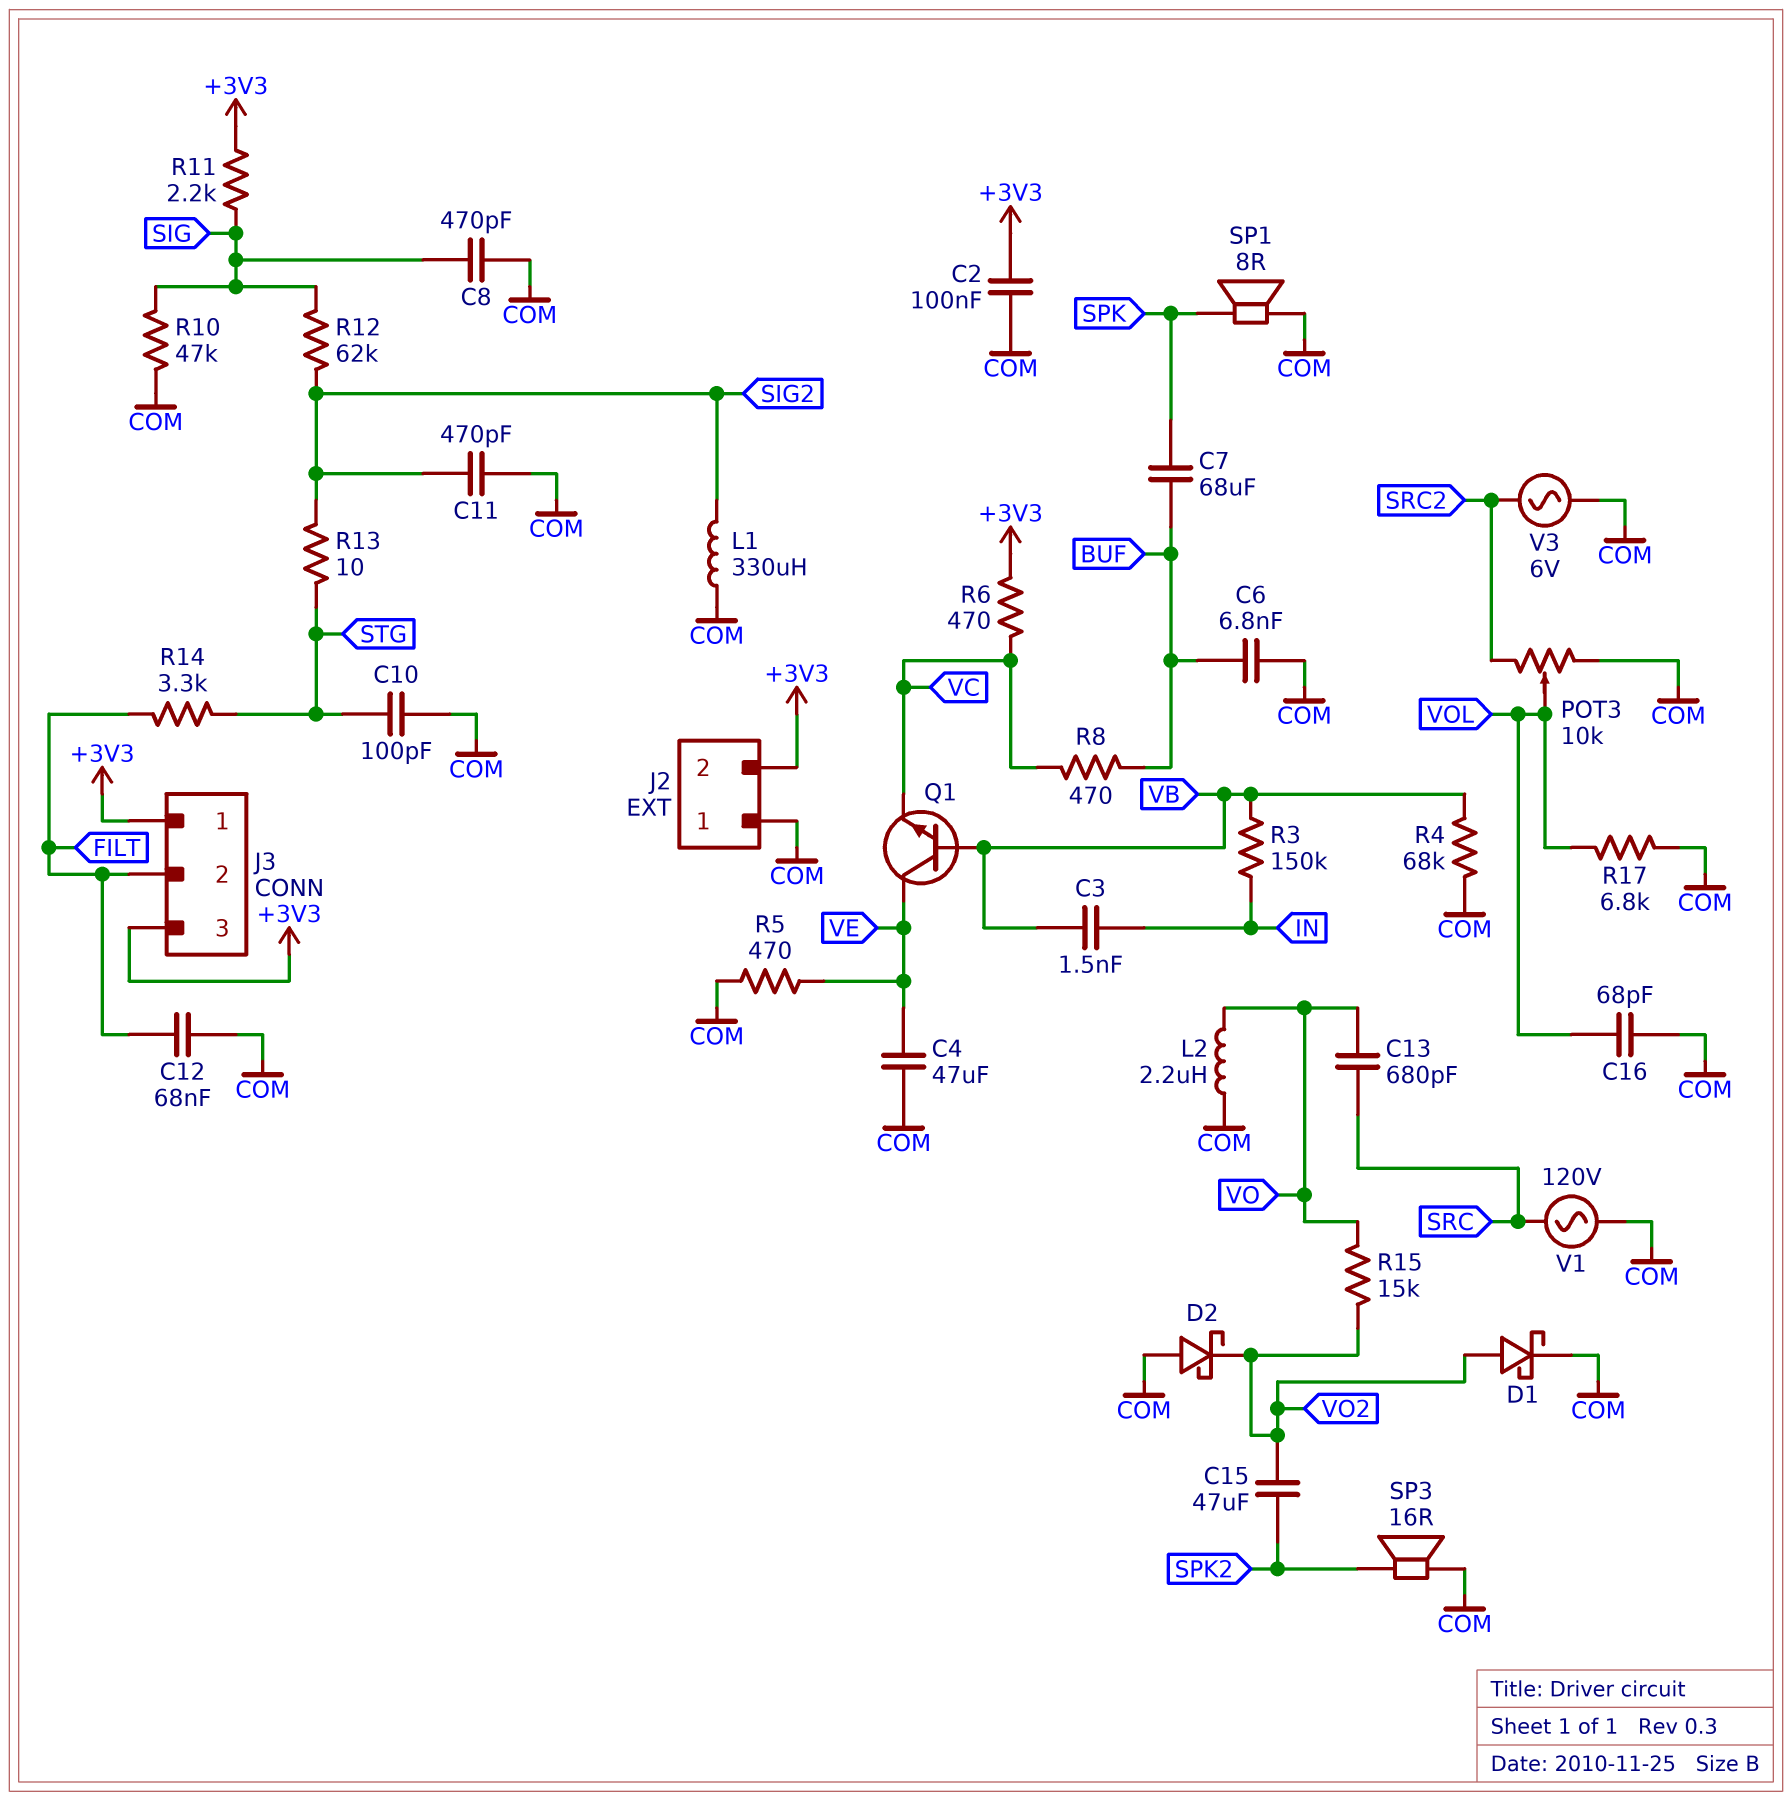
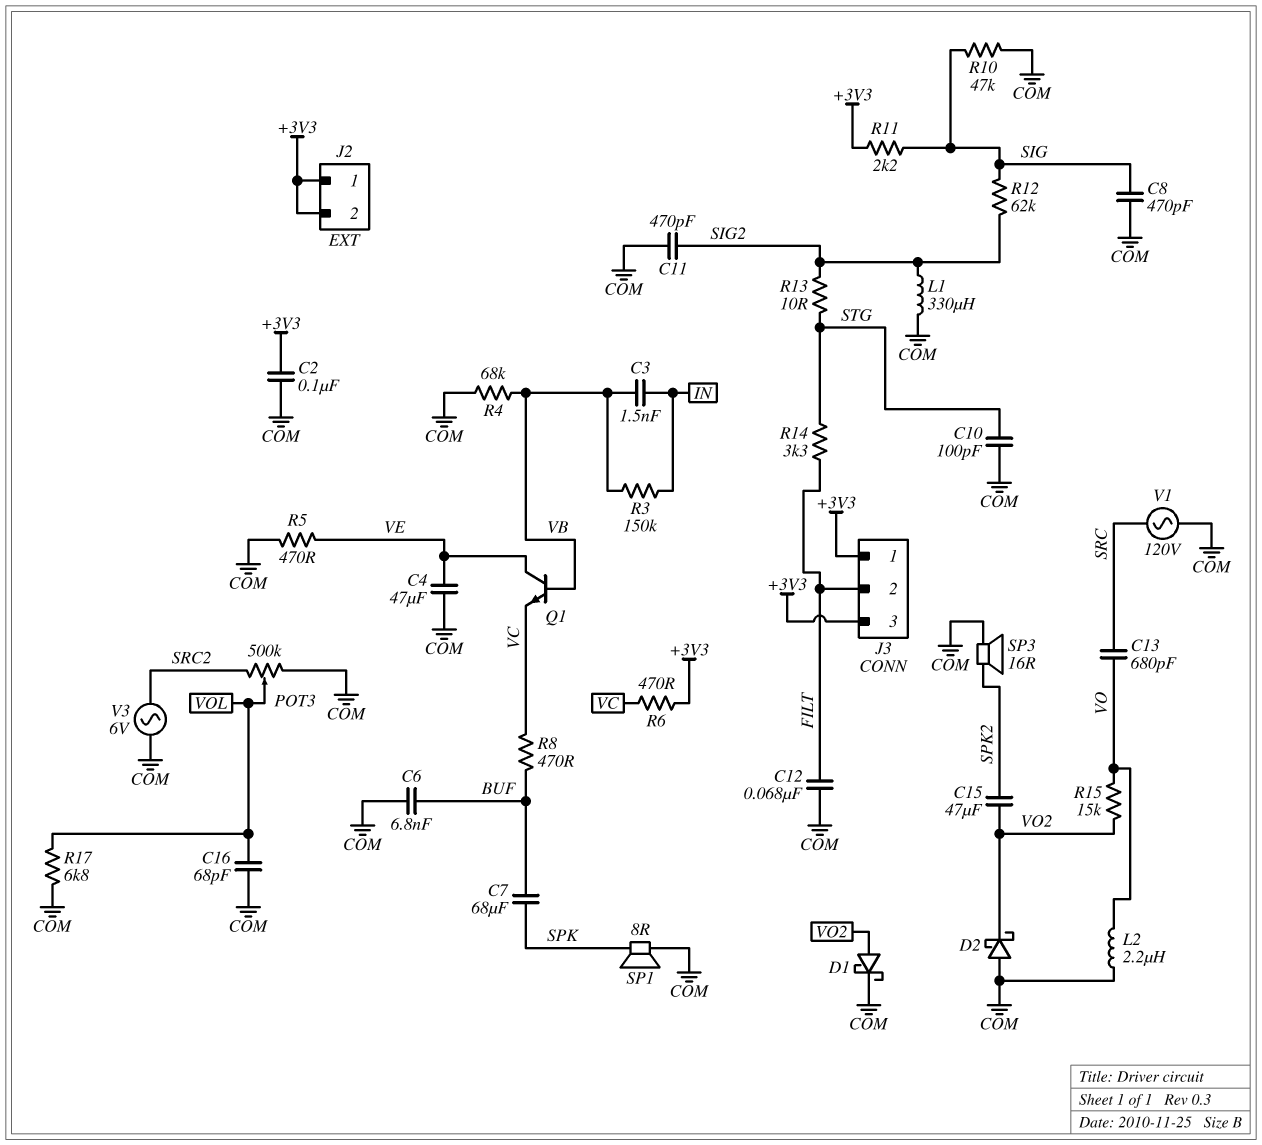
J2 pin 1: COM -> +3V3
POT3: 10k (COM, SRC2, wiper VOL) -> 500k (COM, SRC2, wiper VOL)

